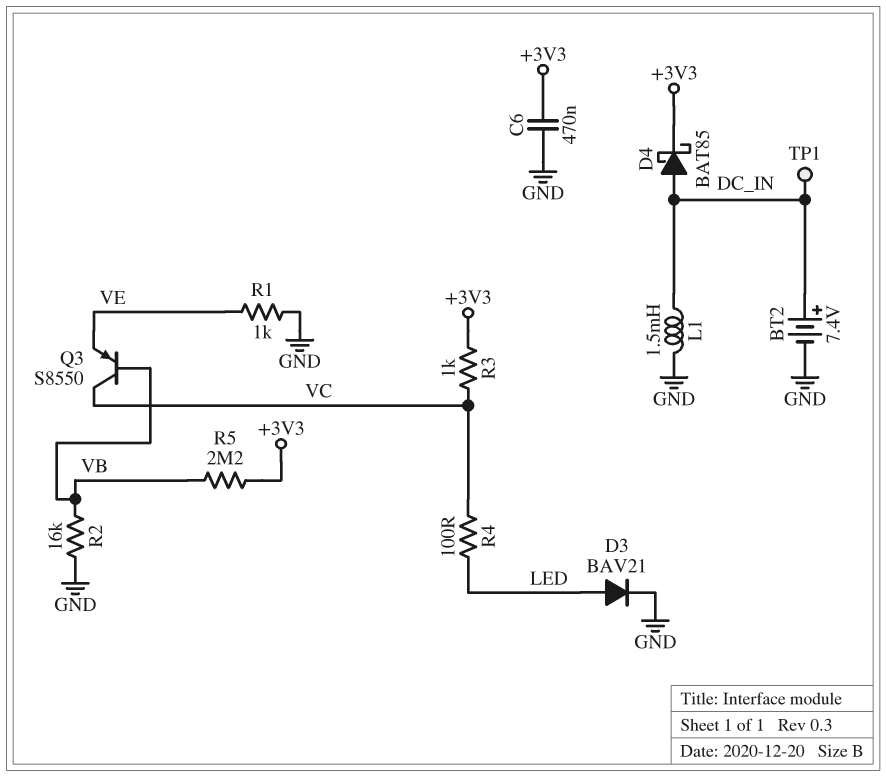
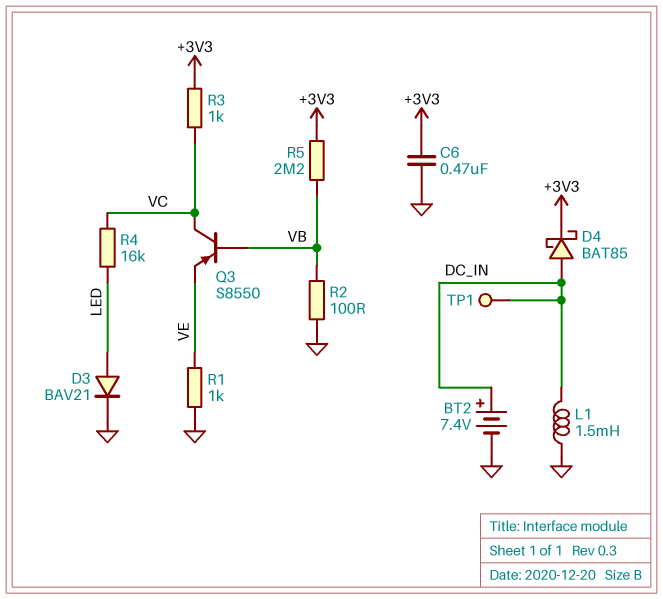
R2: 16k (GND, VB) -> 100 (GND, VB)
R4: 100 (LED, VC) -> 16k (LED, VC)

